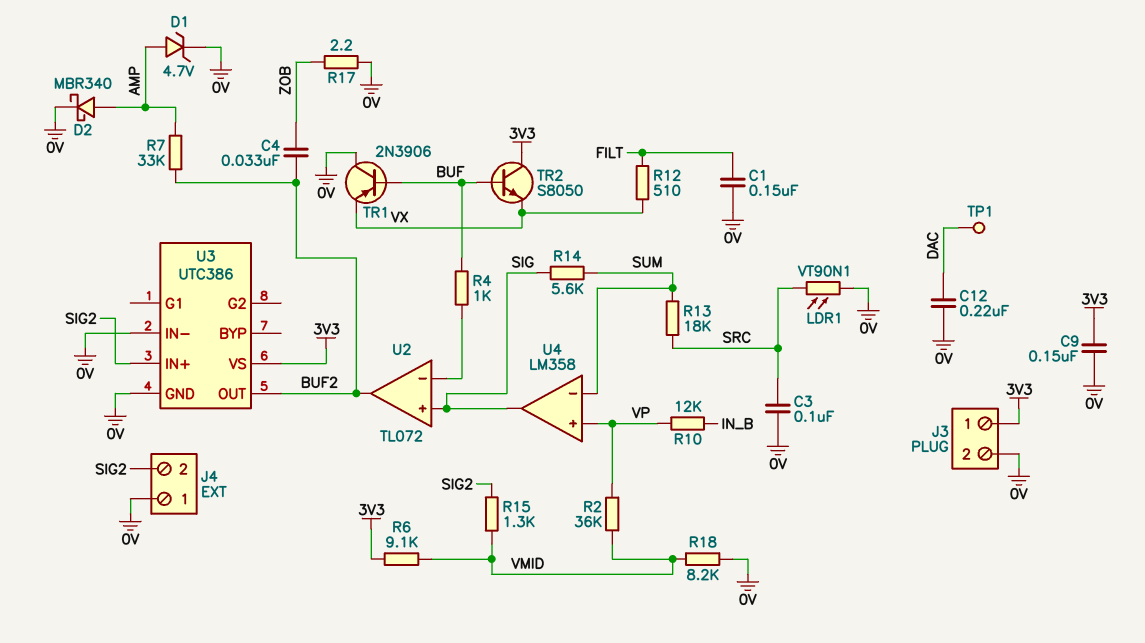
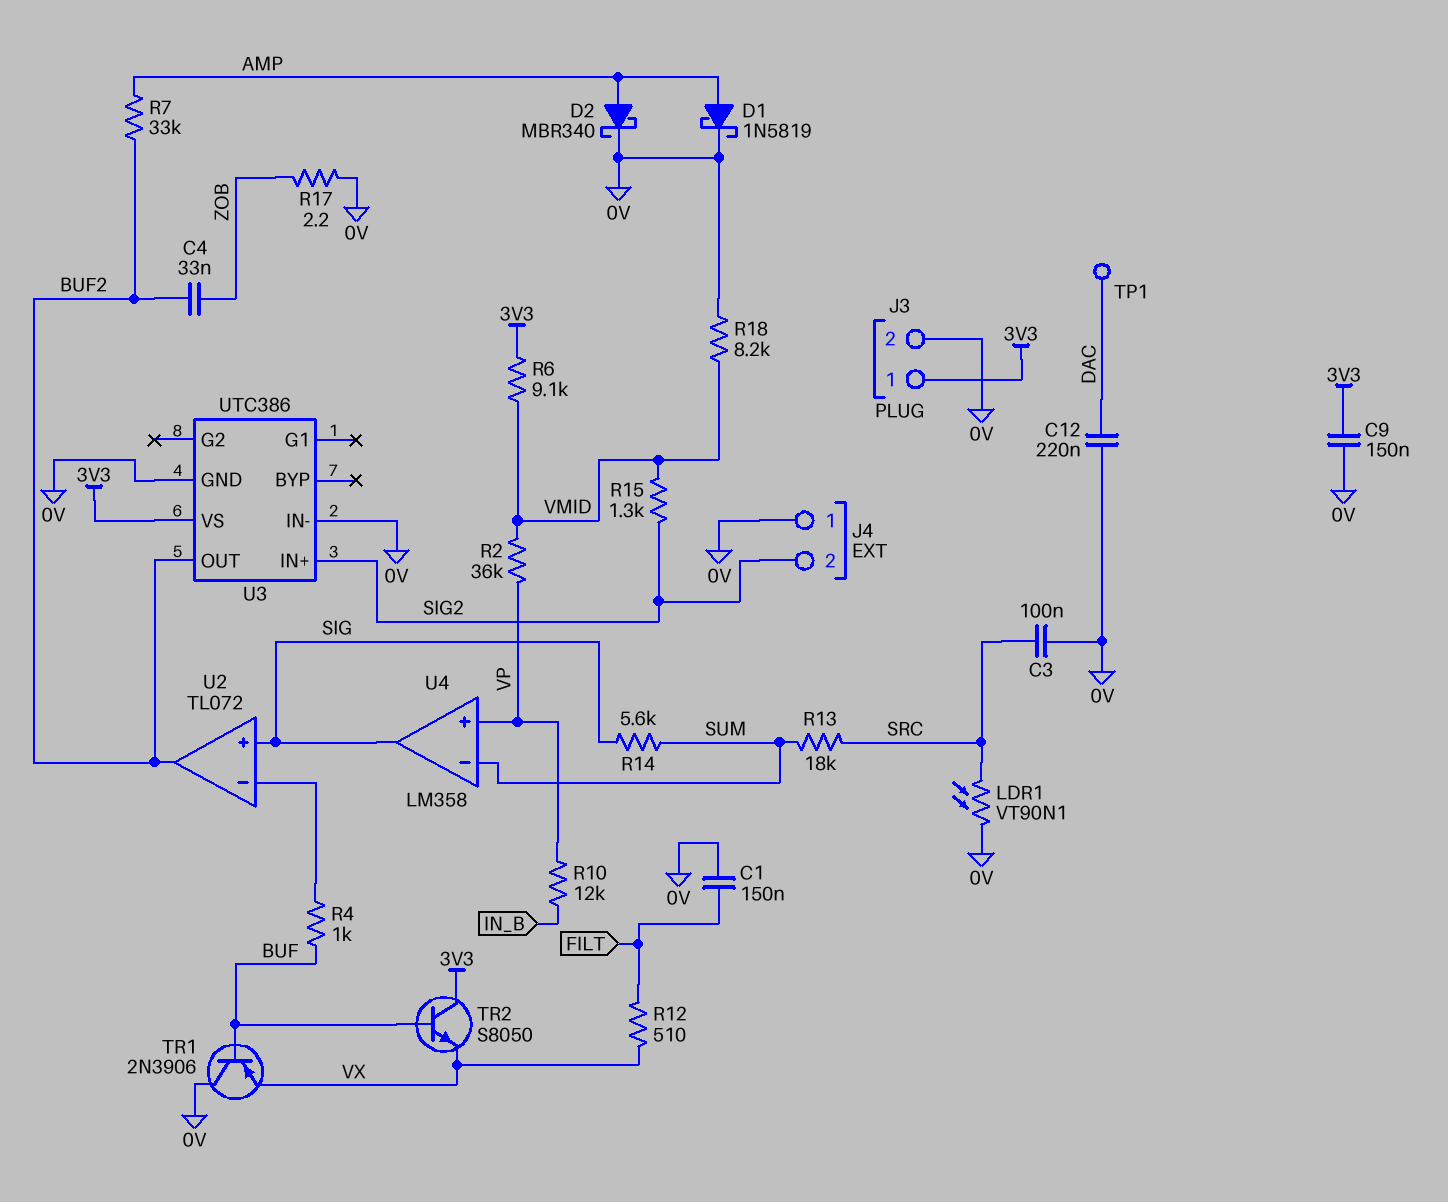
D1: zener 4.7V (A AMP, K 0V) -> schottky 1N5819 (A AMP, K 0V)

